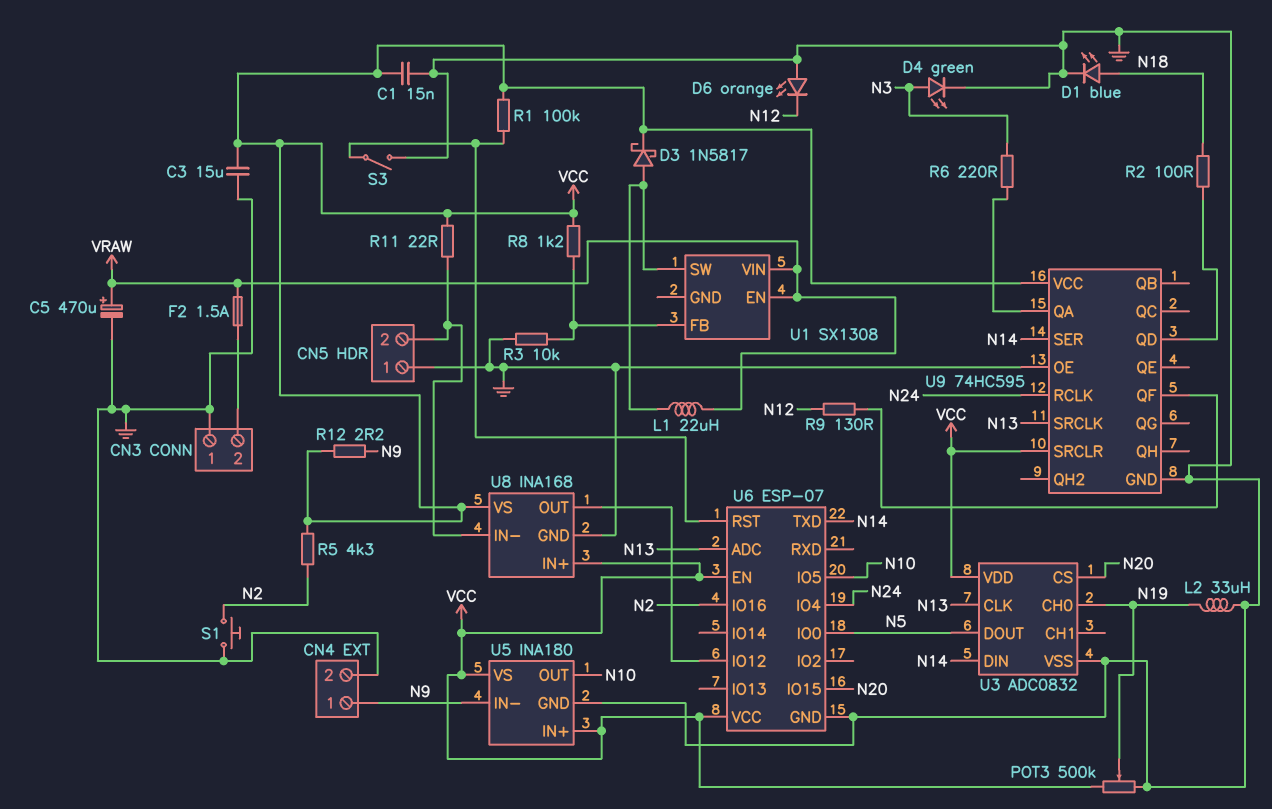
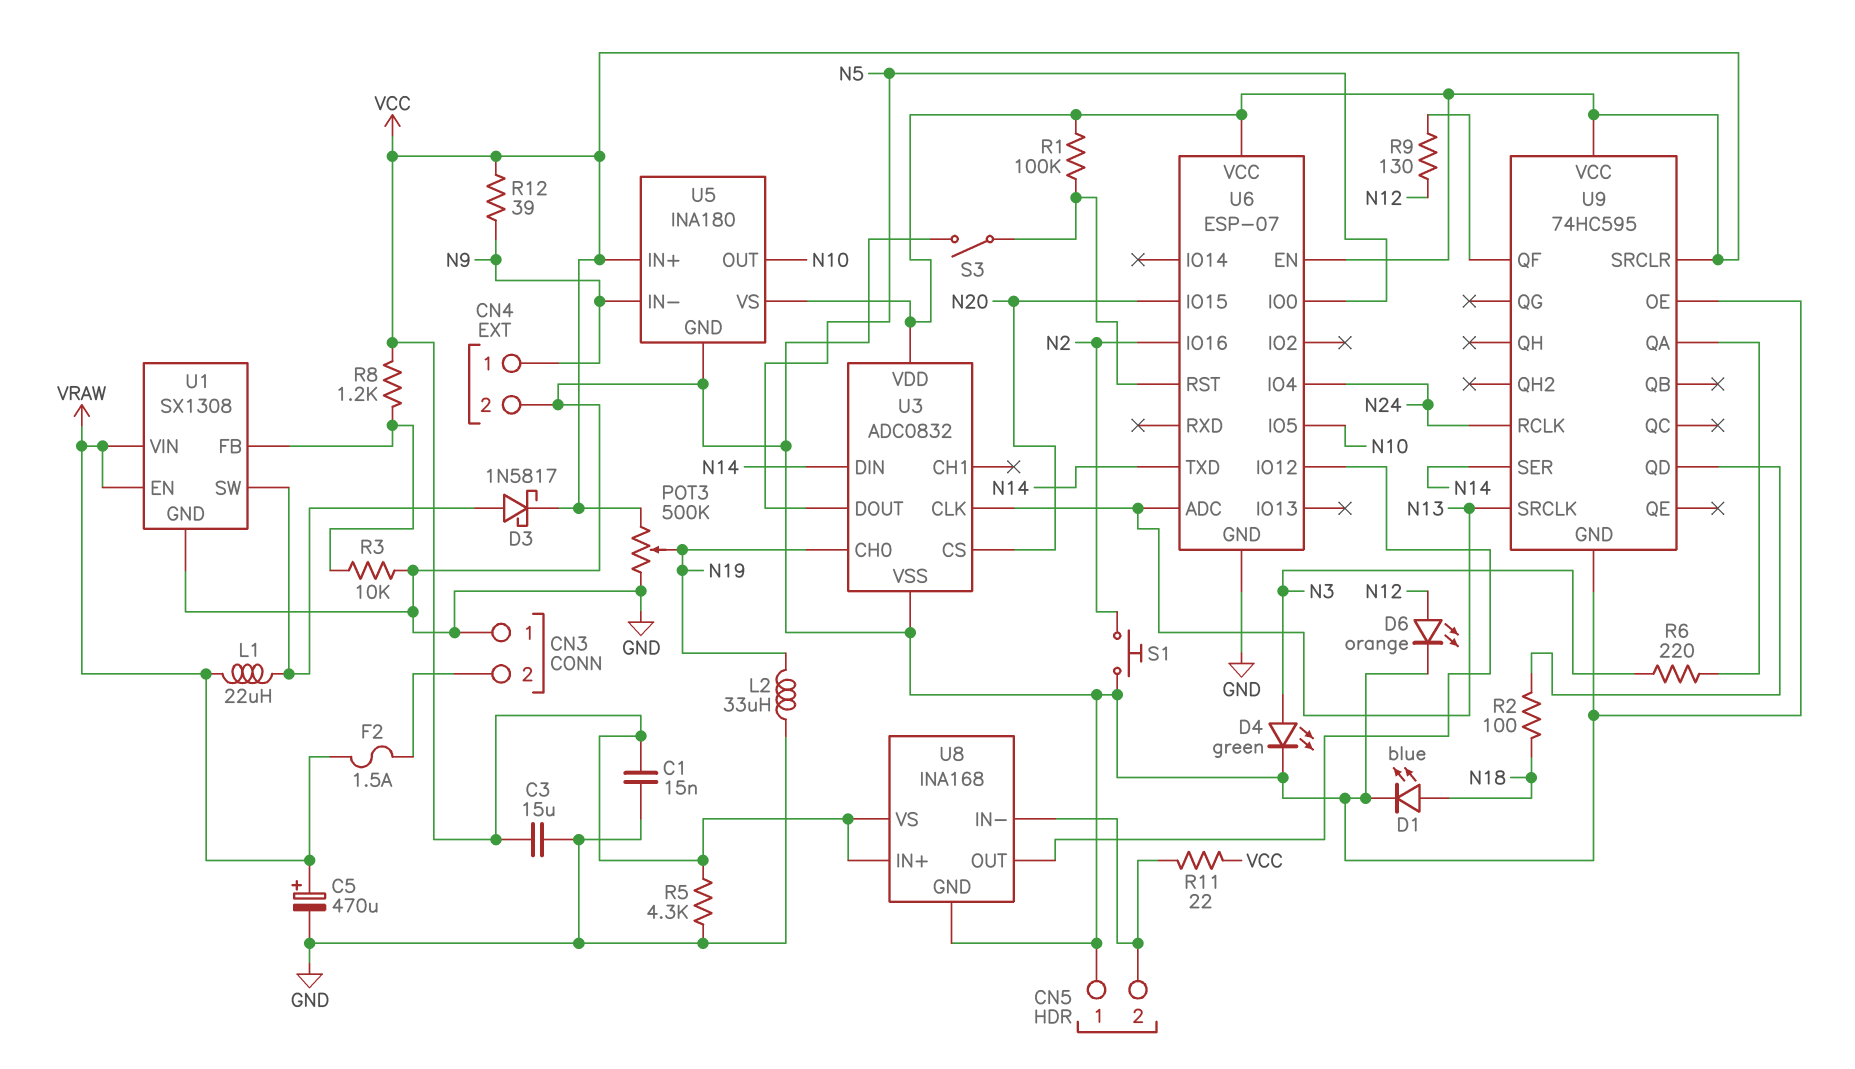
D6: LED orange (A GND, K N12) -> LED orange (A N12, K GND)
R5: 4.3k (N2, VCC) -> 4.3k (GND, VCC)
R12: 2.2 (N9, VCC) -> 39 (N9, VCC)
U1 pin GND: none -> GND

